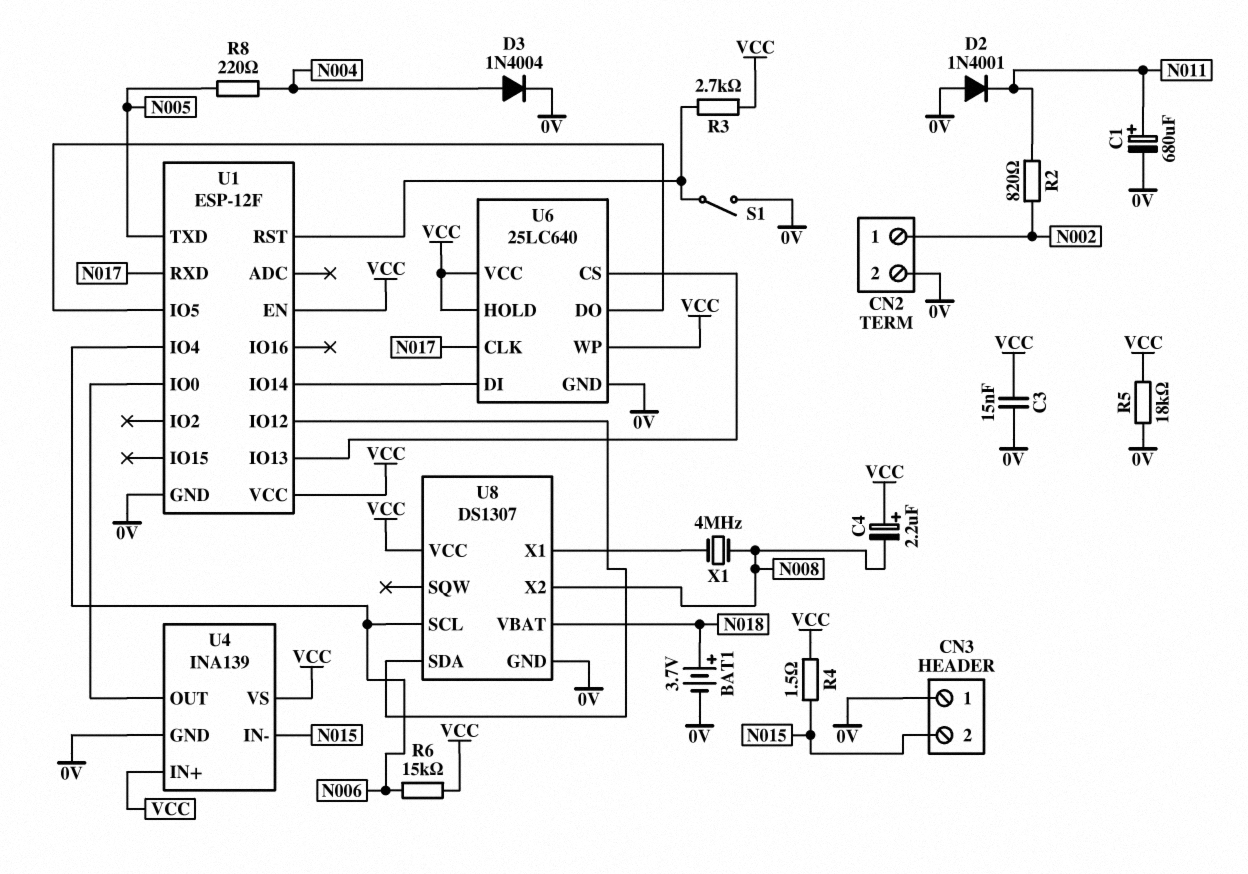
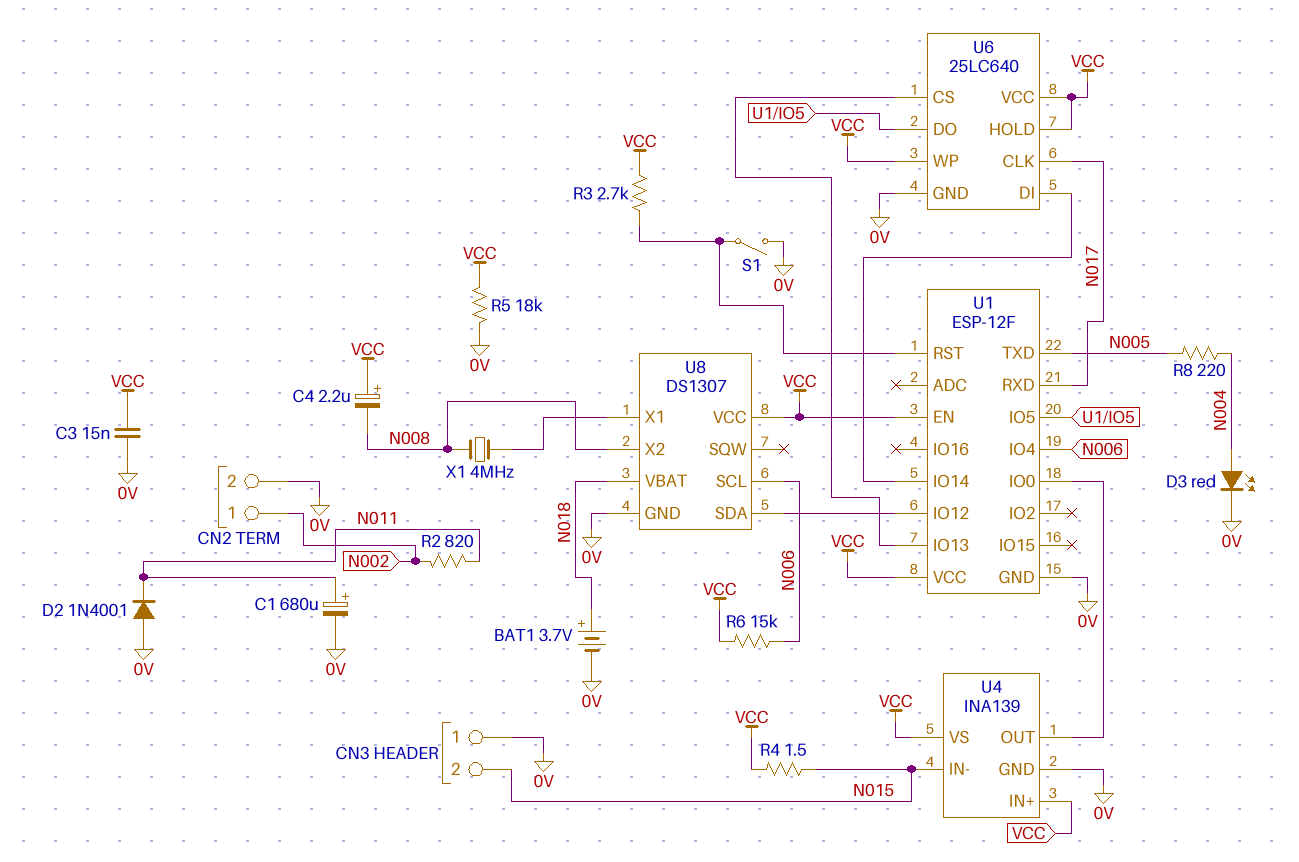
D3: diode 1N4004 (A N004, K 0V) -> LED red (A N004, K 0V)

